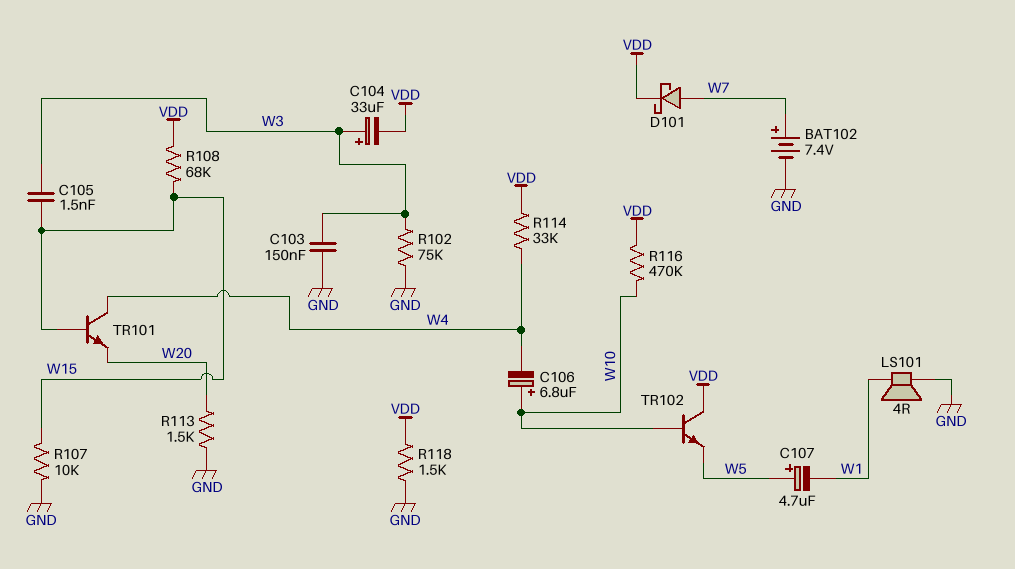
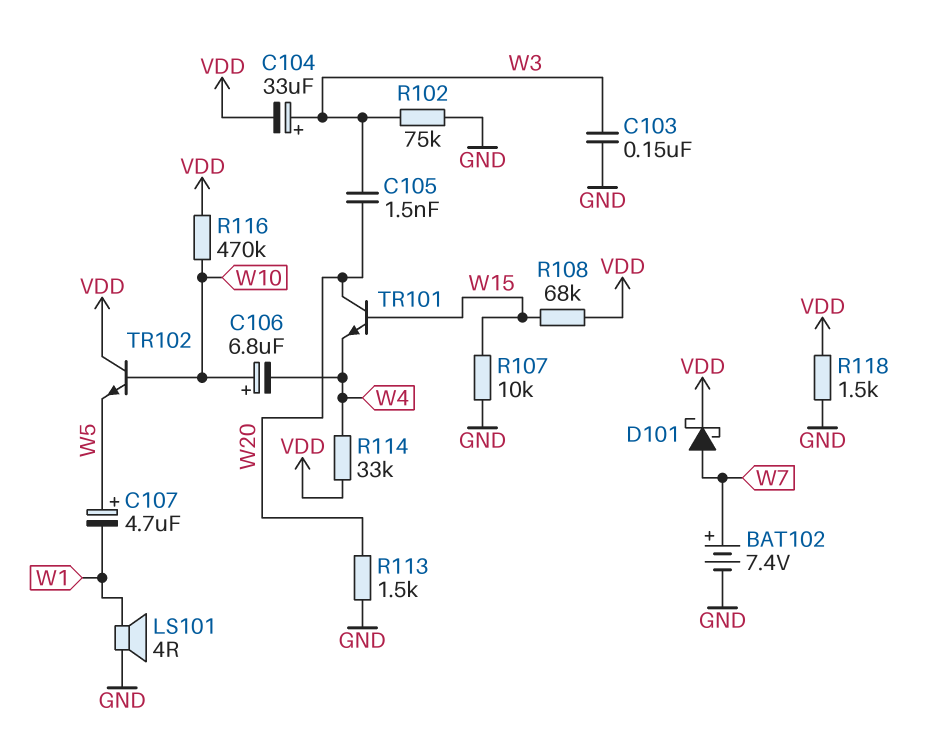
C105: 1.5nF (W3, W15) -> 1.5nF (W3, W20)
TR101: NPN (B W15, C W4, E W20) -> NPN (B W15, C W20, E W4)

